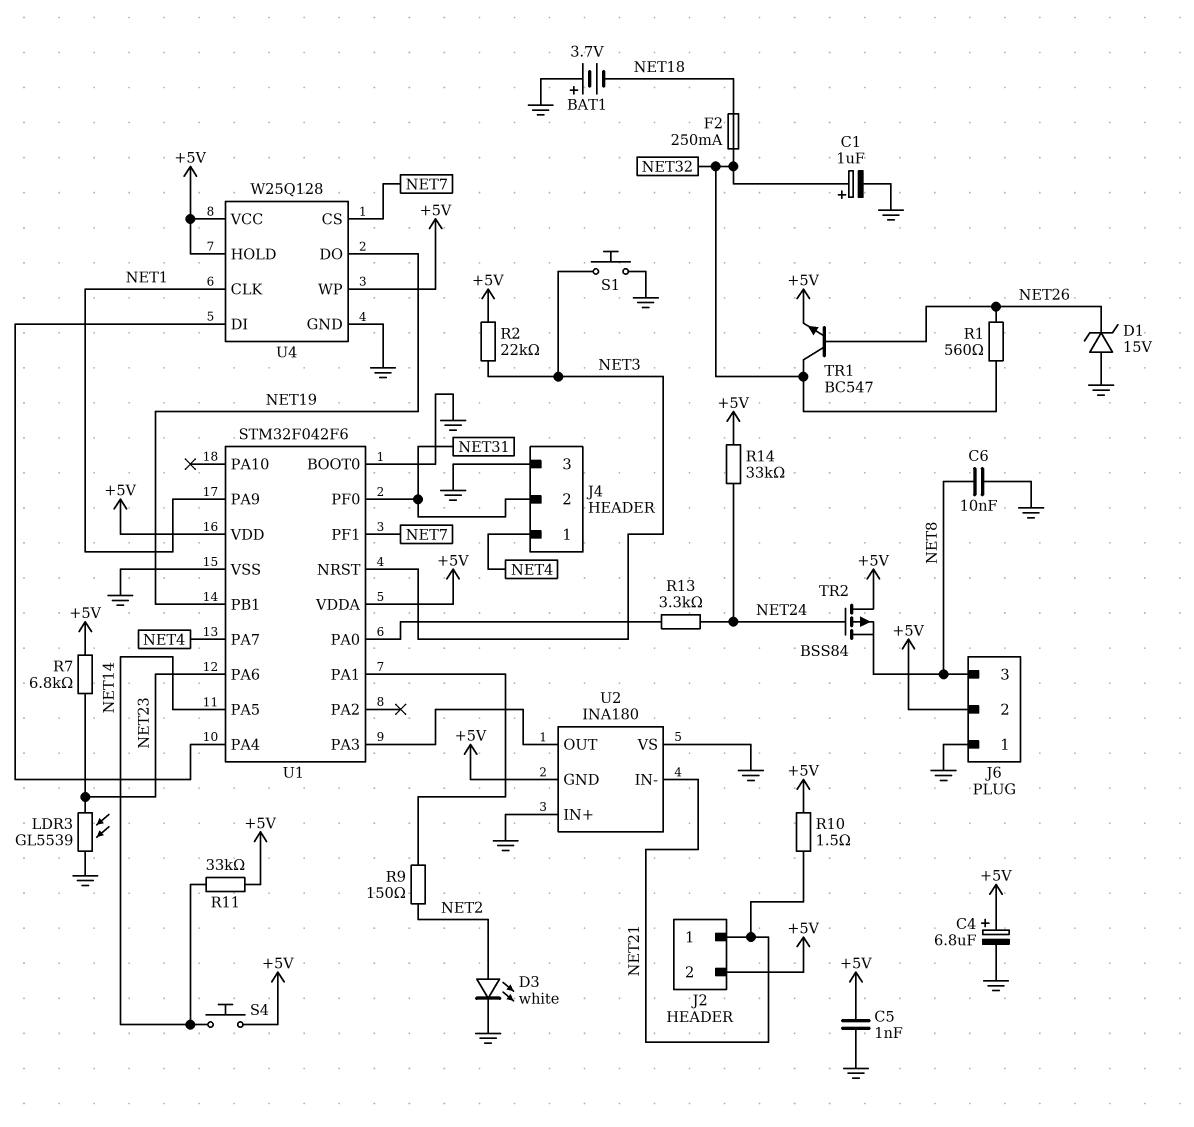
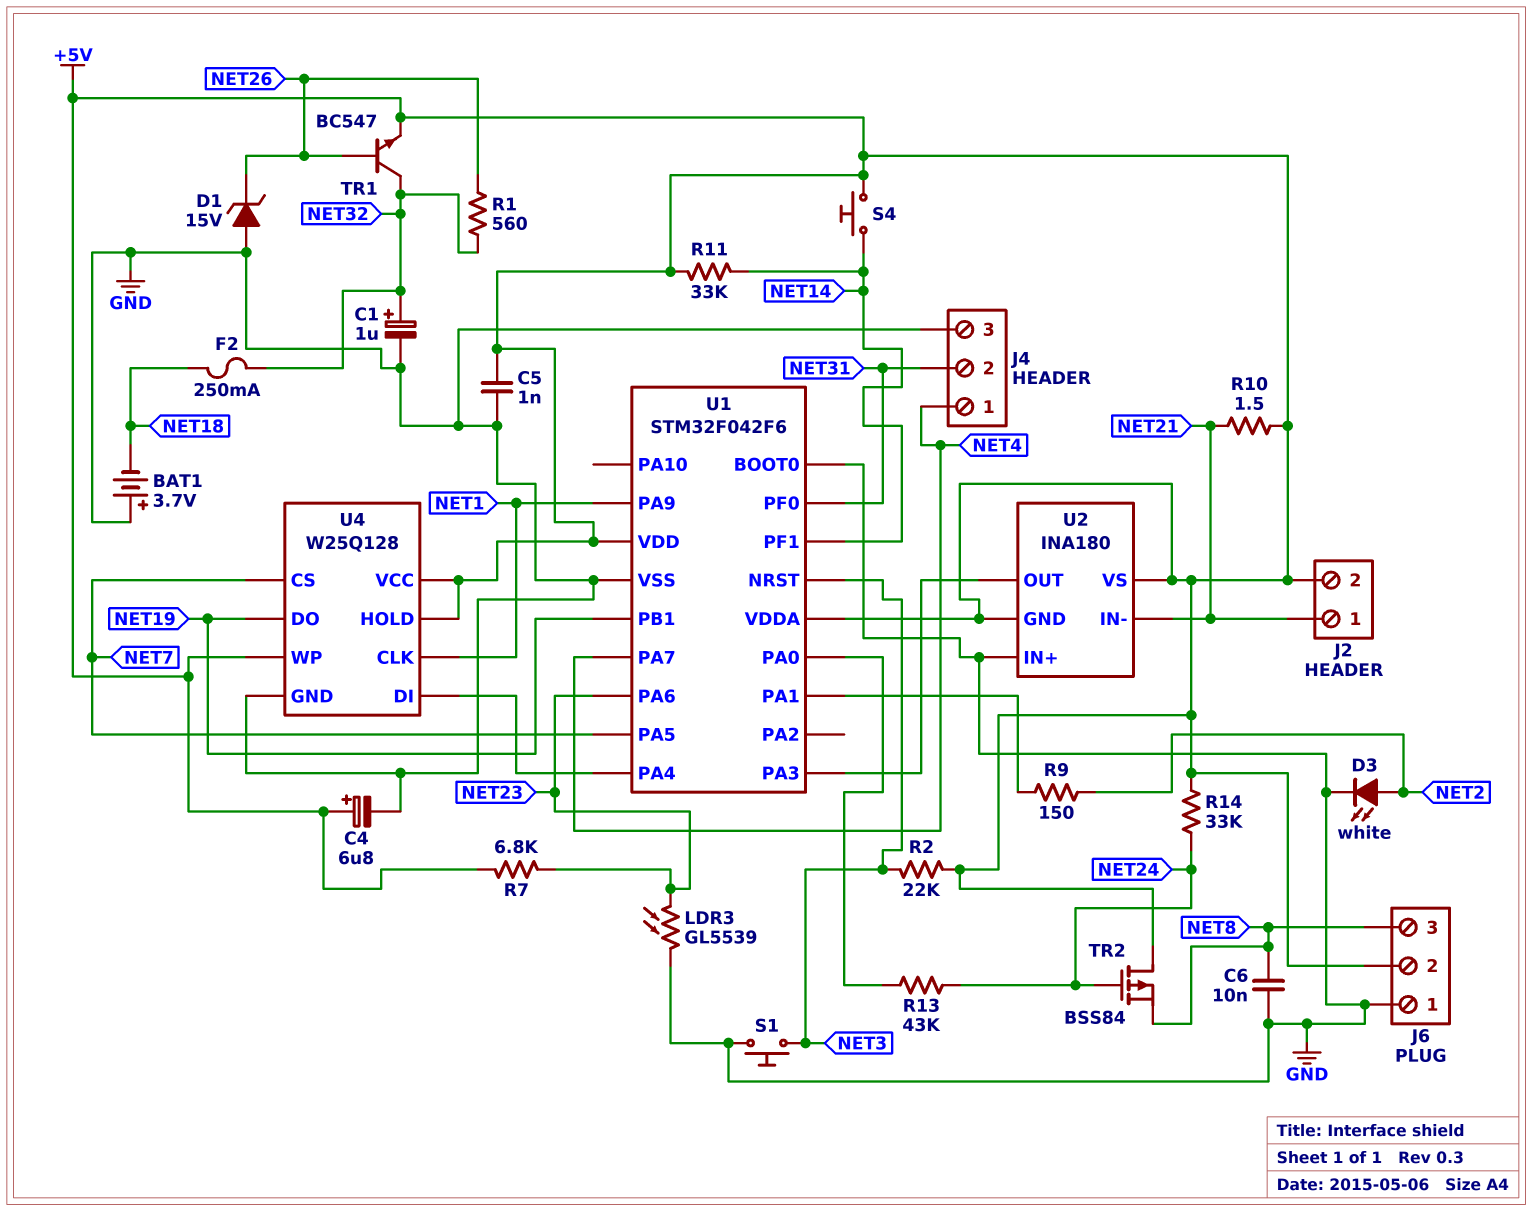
R13: 3.3k (NET24, U1/PA0) -> 43k (NET24, U1/PA0)
U1 pin PA5: NET14 -> NET7
U1 pin PF1: NET7 -> NET14
U2 pin VS: GND -> +5V

